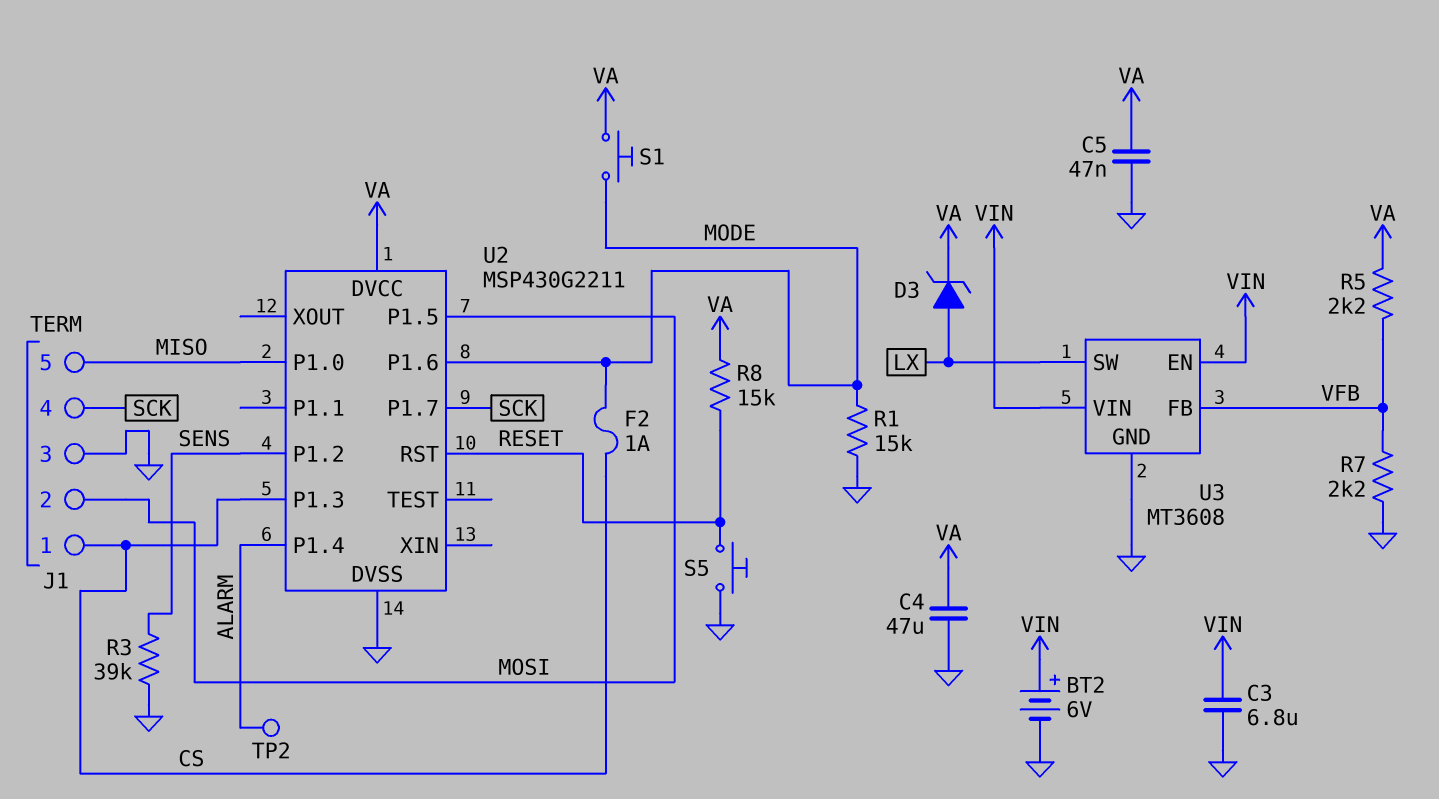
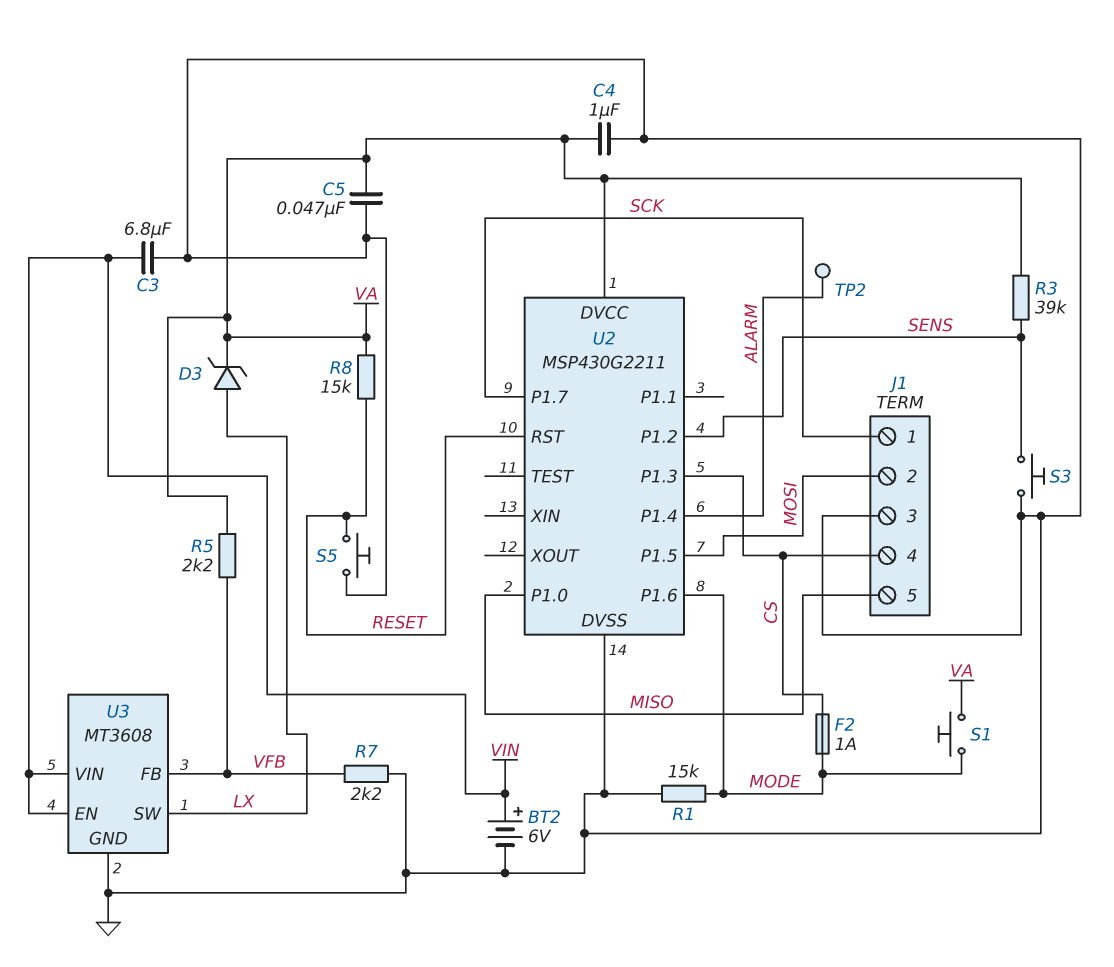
C4: 47uF (GND, VA) -> 1uF (GND, VA)
J1 pin 1: CS -> SCK
J1 pin 4: SCK -> CS
R3: 39k (GND, SENS) -> 39k (SENS, VA)
S3: none -> button (GND, SENS)

